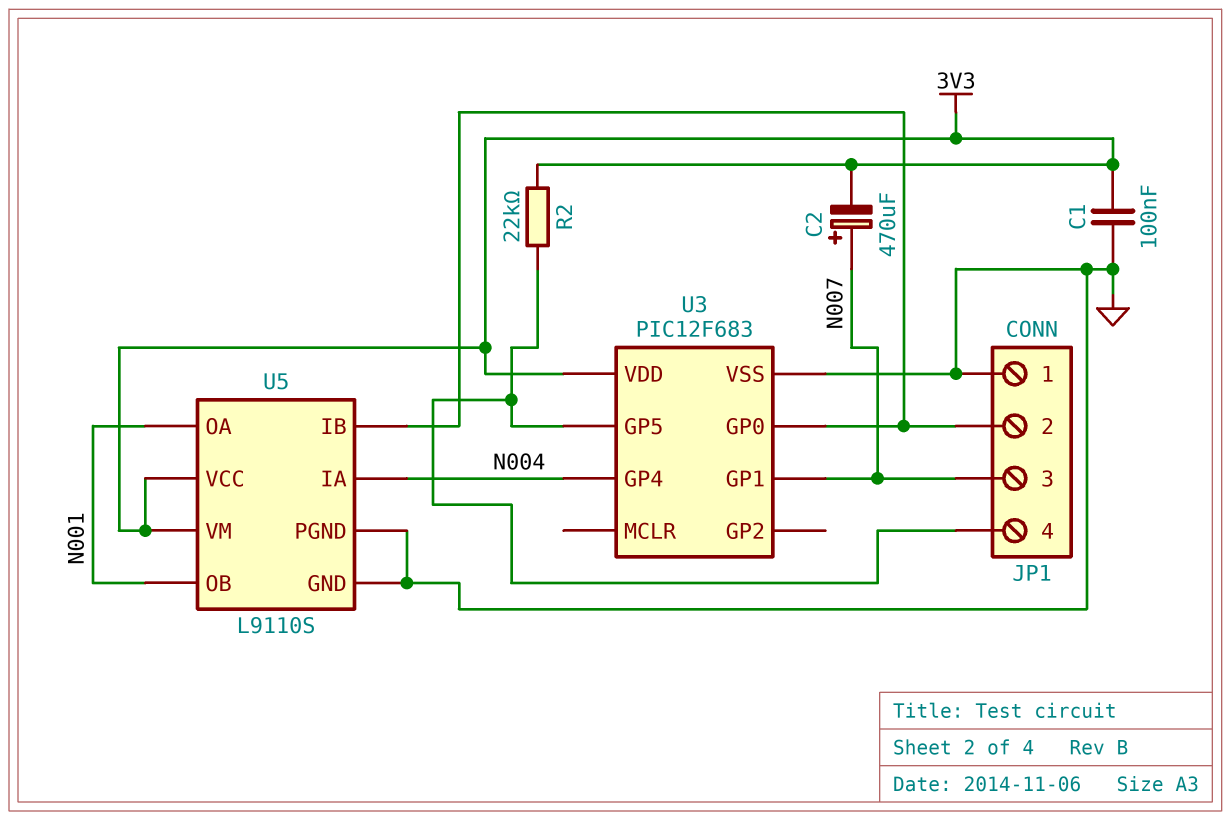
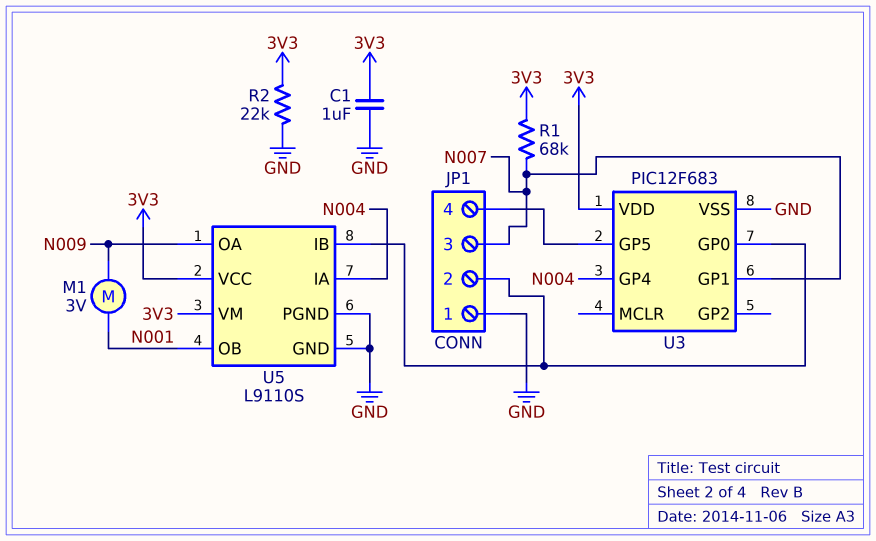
C1: 100nF (3V3, GND) -> 1uF (3V3, GND)
C2: 470uF (plus N007, minus 3V3) -> none
M1: none -> motor 3V (N001, N009)
R1: none -> 68k (3V3, N007)
R2: 22k (3V3, JP1/4) -> 22k (3V3, GND)
U5 pin OA: N001 -> N009

